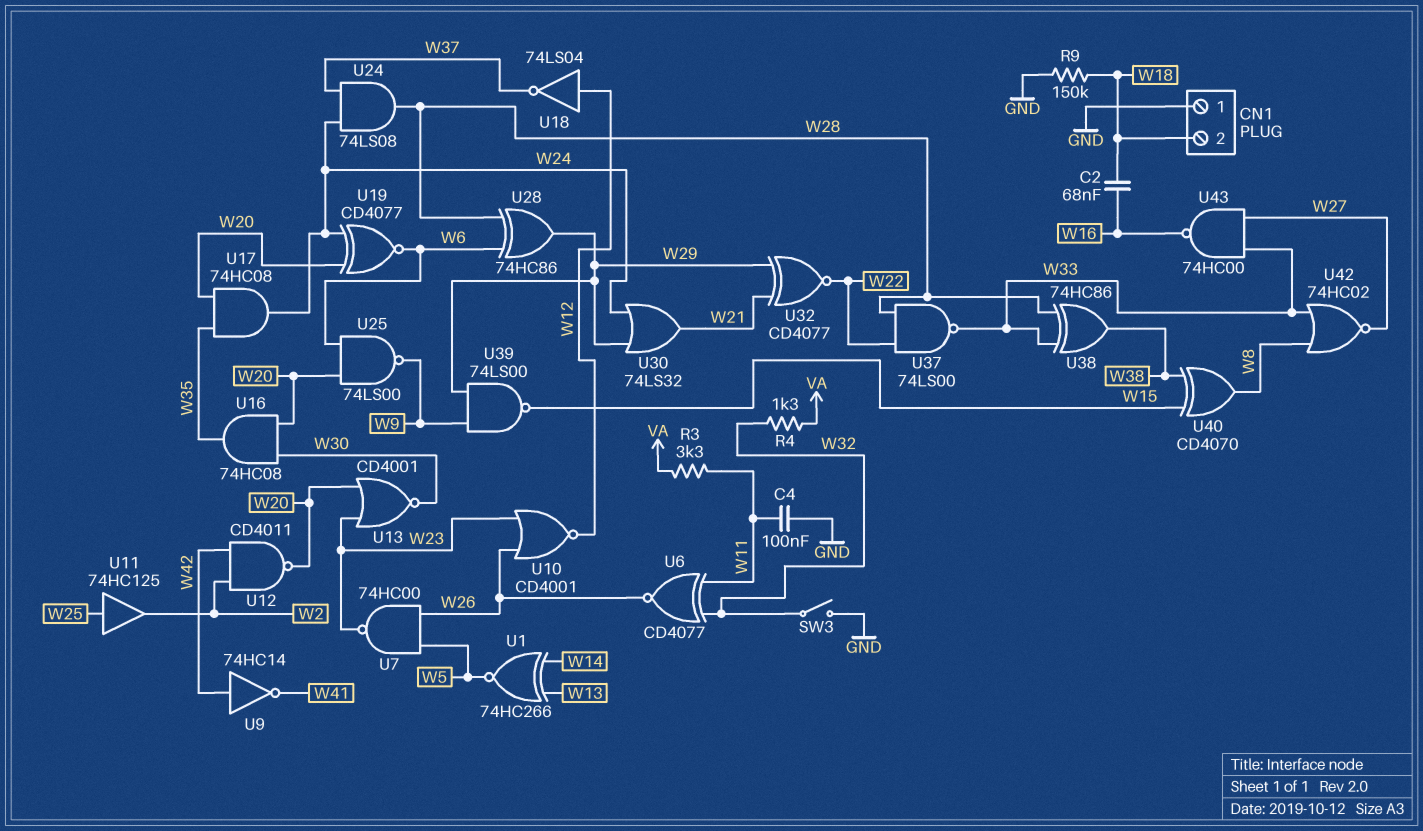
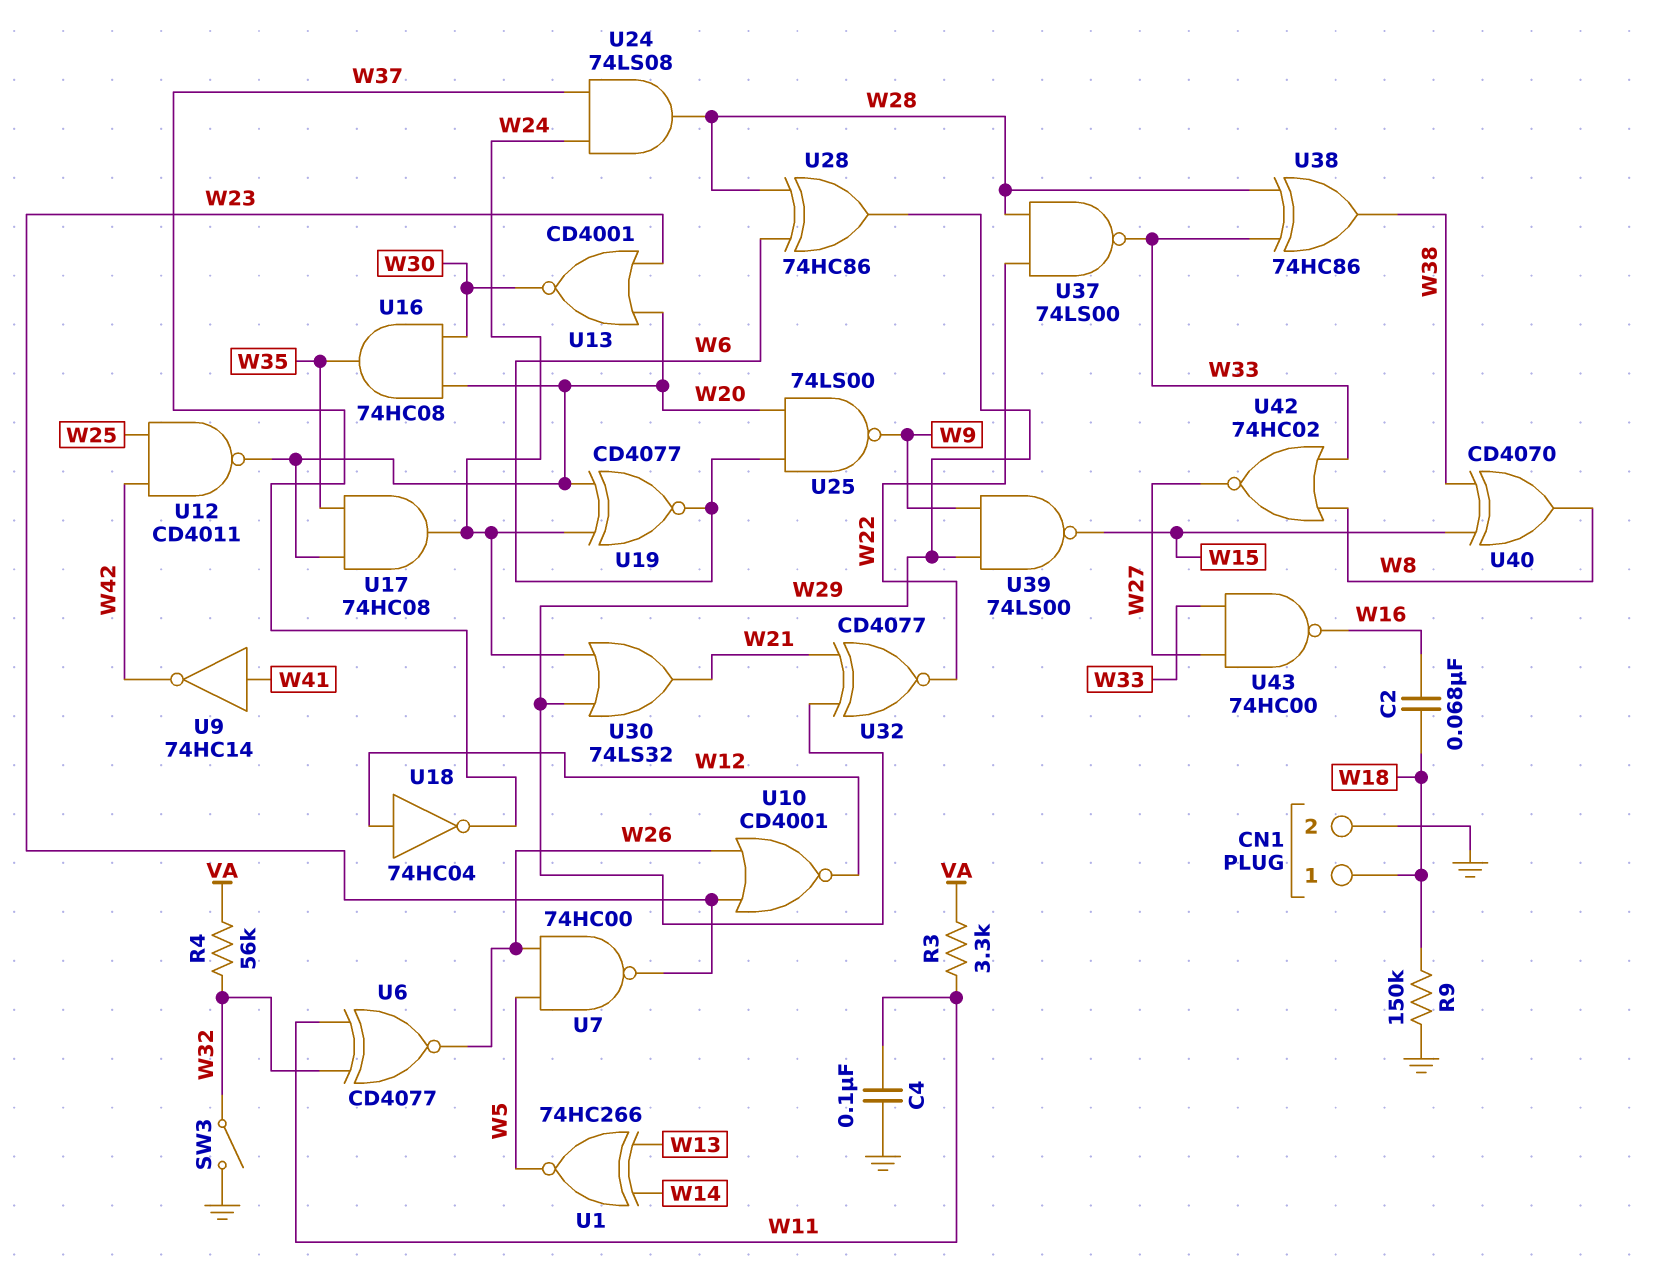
CN1 pin 1: GND -> W18
CN1 pin 2: W18 -> GND
R4: 1.3k (VA, W32) -> 56k (VA, W32)
U9: NOT 74HC14 (in W42, out W41) -> NOT 74HC14 (in W41, out W42)
U11: buffer 74HC125 (in W25, out W2) -> none
U12: NAND CD4011 (in W2, in W42, out W20) -> NAND CD4011 (in W25, in W42, out W20)
U18: NOT 74LS04 (in W12, out W37) -> NOT 74HC04 (in W12, out W37)

